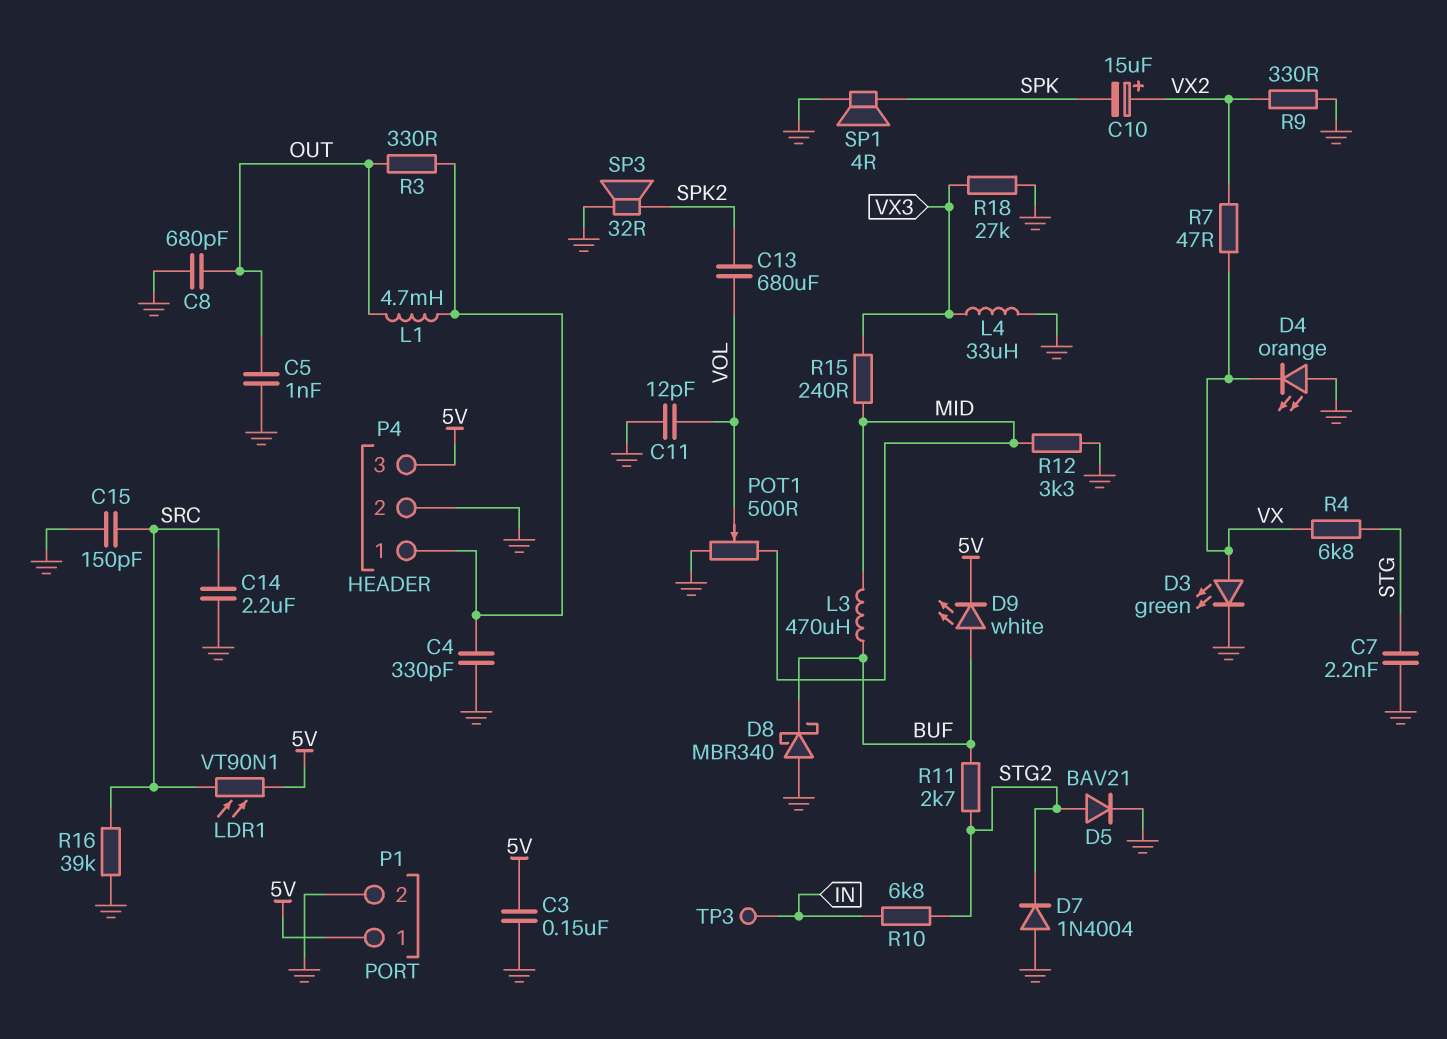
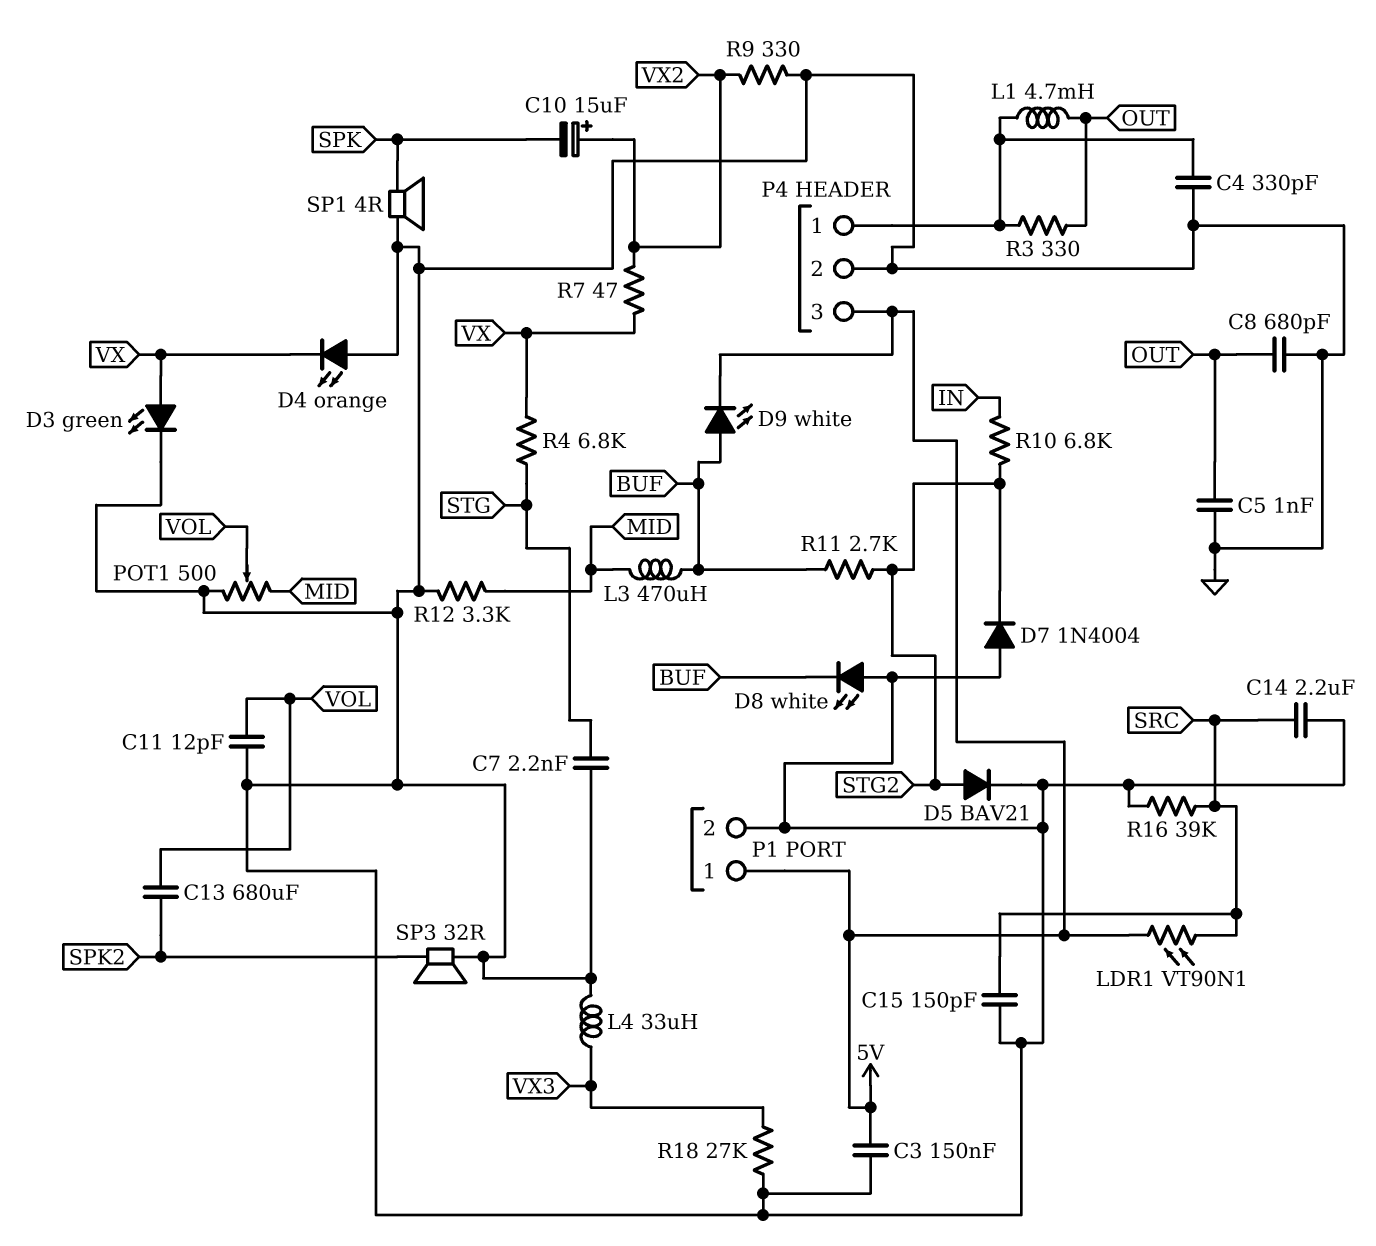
D8: schottky MBR340 (A GND, K BUF) -> LED white (A GND, K BUF)
R15: 240 (MID, VX3) -> none
TP3: test point (IN) -> none

